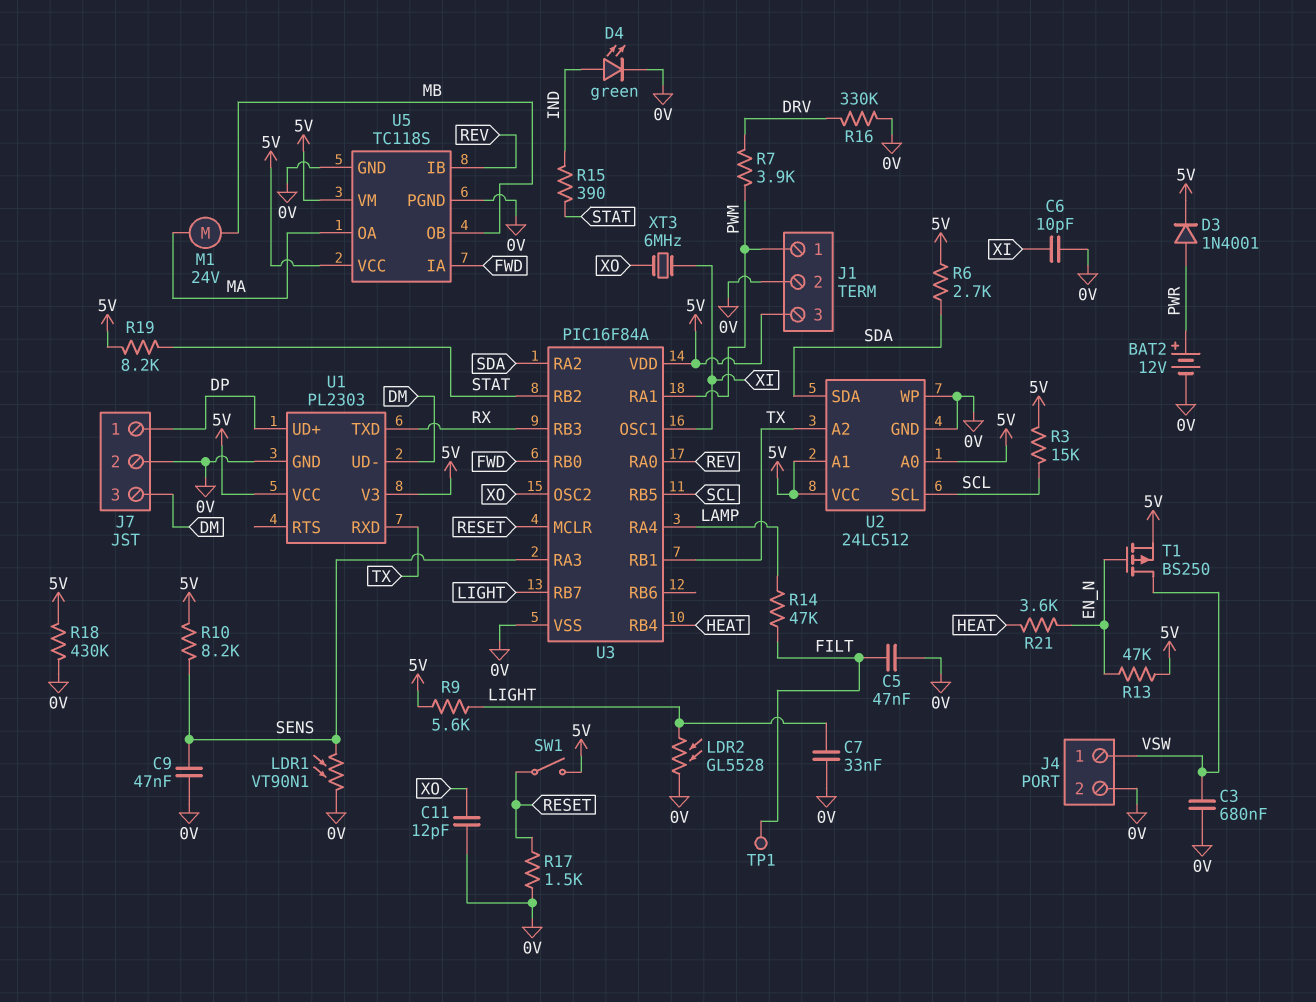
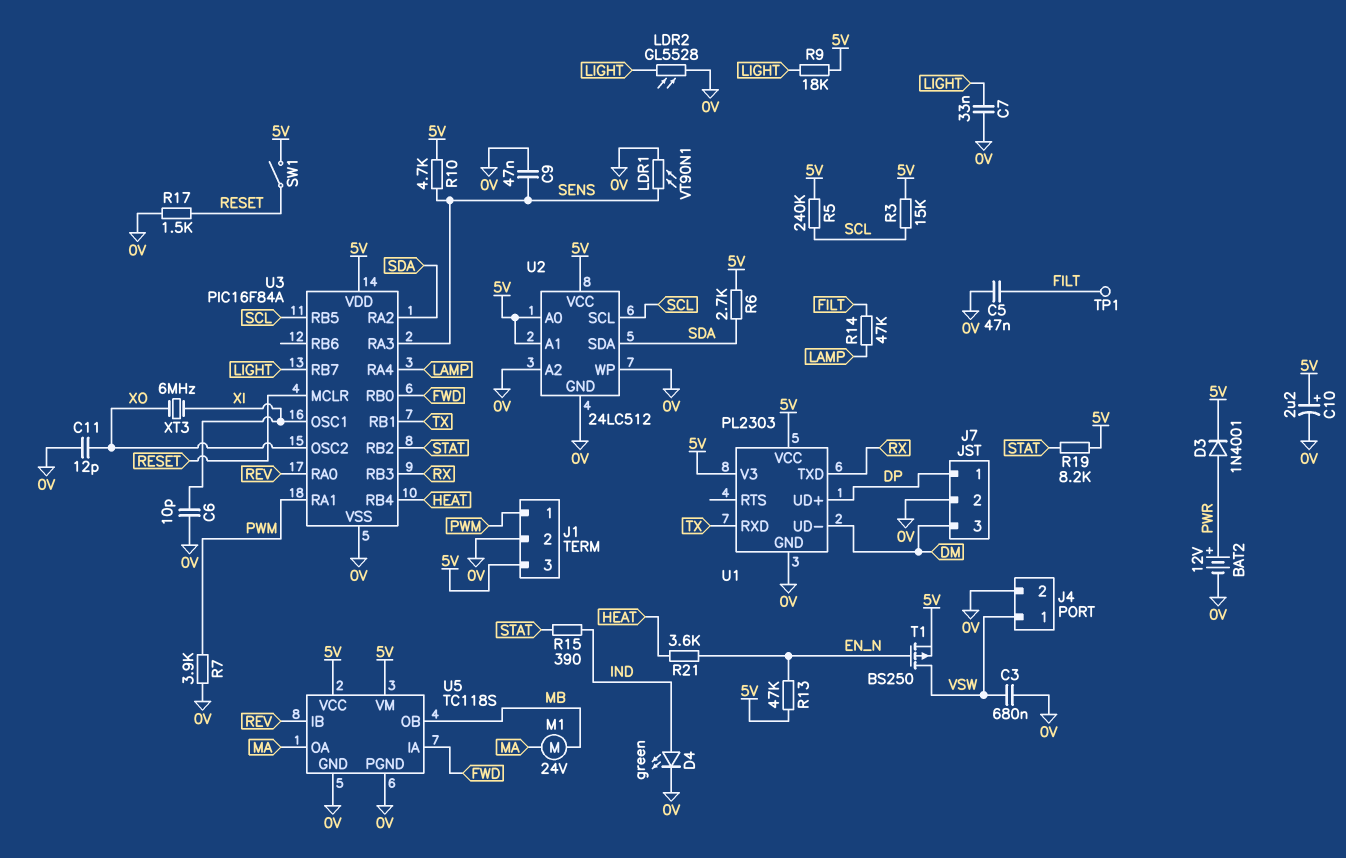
C10: none -> 2.2uF (plus 5V, minus 0V)
R5: none -> 240k (5V, SCL)
R7: 3.9k (DRV, PWM) -> 3.9k (0V, PWM)
R9: 5.6k (5V, LIGHT) -> 18k (5V, LIGHT)
R10: 8.2k (5V, SENS) -> 4.7k (5V, SENS)
R16: 330k (0V, DRV) -> none
R18: 430k (0V, 5V) -> none
U2 pin A2: TX -> 0V

